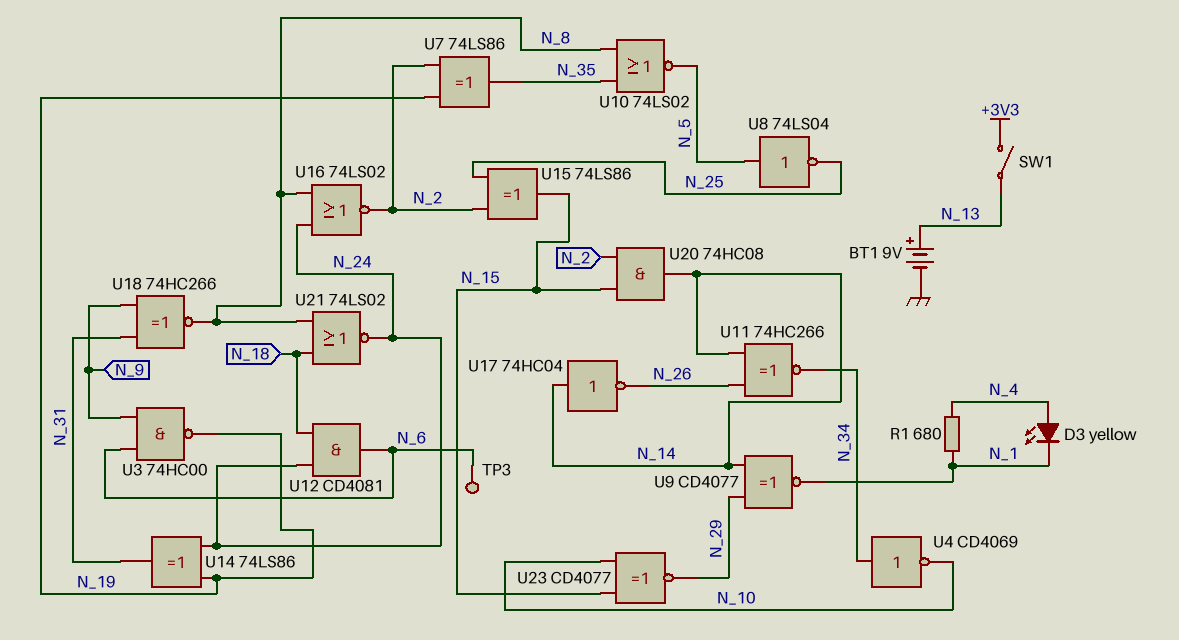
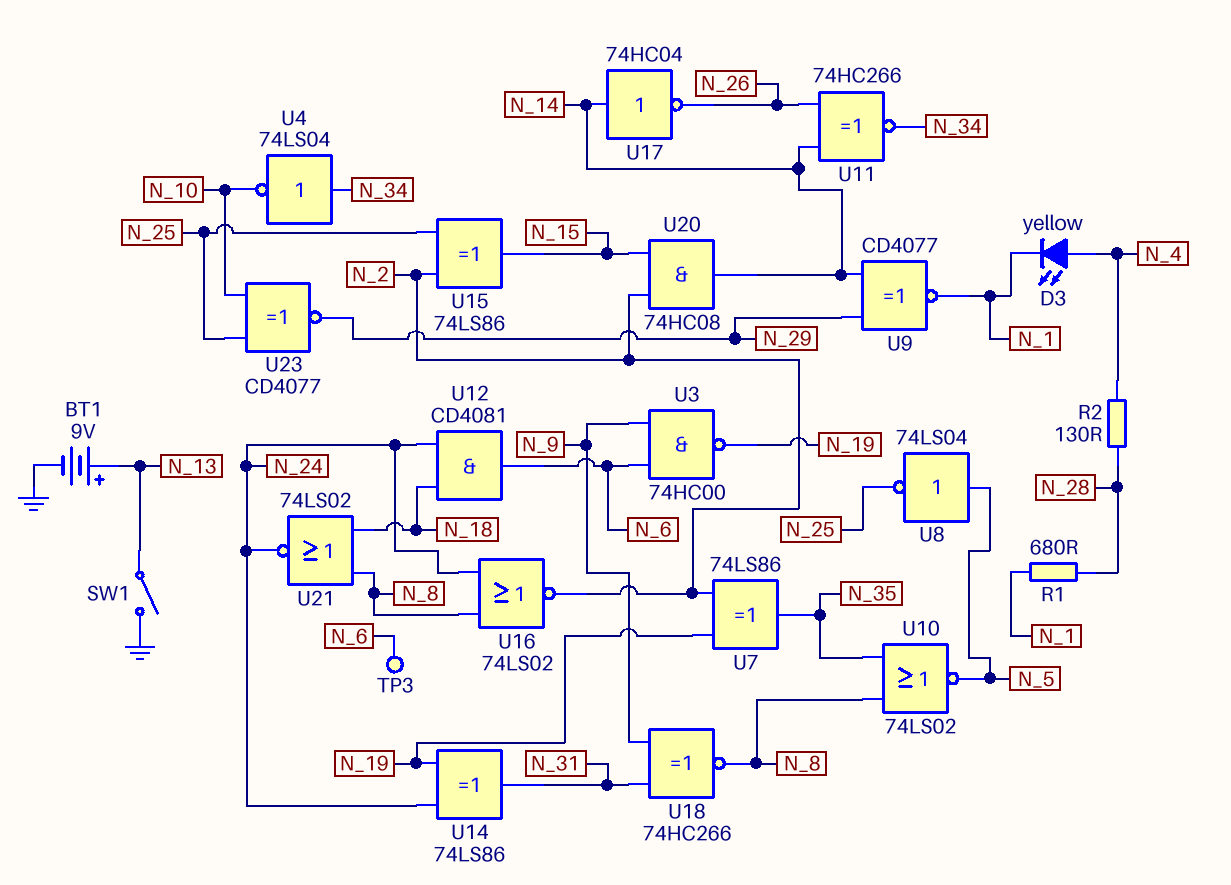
R1: 680 (N_1, N_4) -> 680 (N_1, N_28)
R2: none -> 130 (N_4, N_28)
SW1: switch (+3V3, N_13) -> switch (GND, N_13)
U4: NOT CD4069 (in N_34, out N_10) -> NOT 74LS04 (in N_34, out N_10)
U23: XNOR CD4077 (in N_10, in N_15, out N_29) -> XNOR CD4077 (in N_10, in N_25, out N_29)

